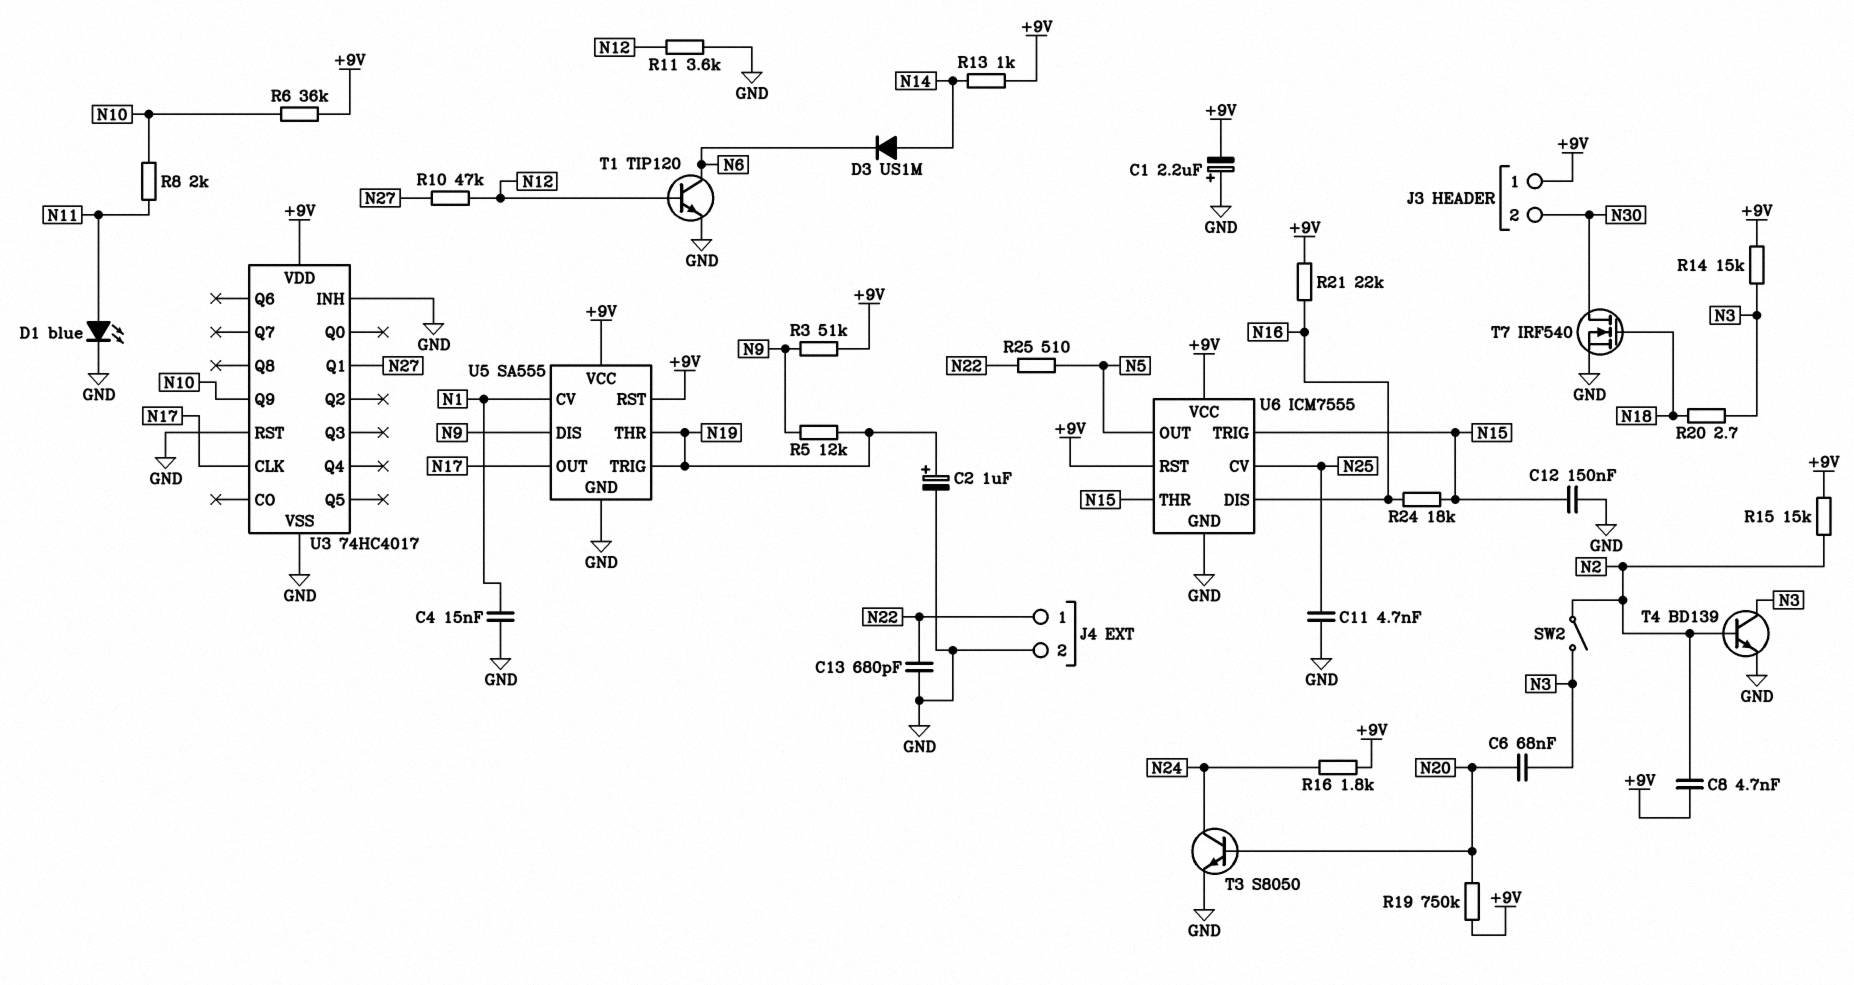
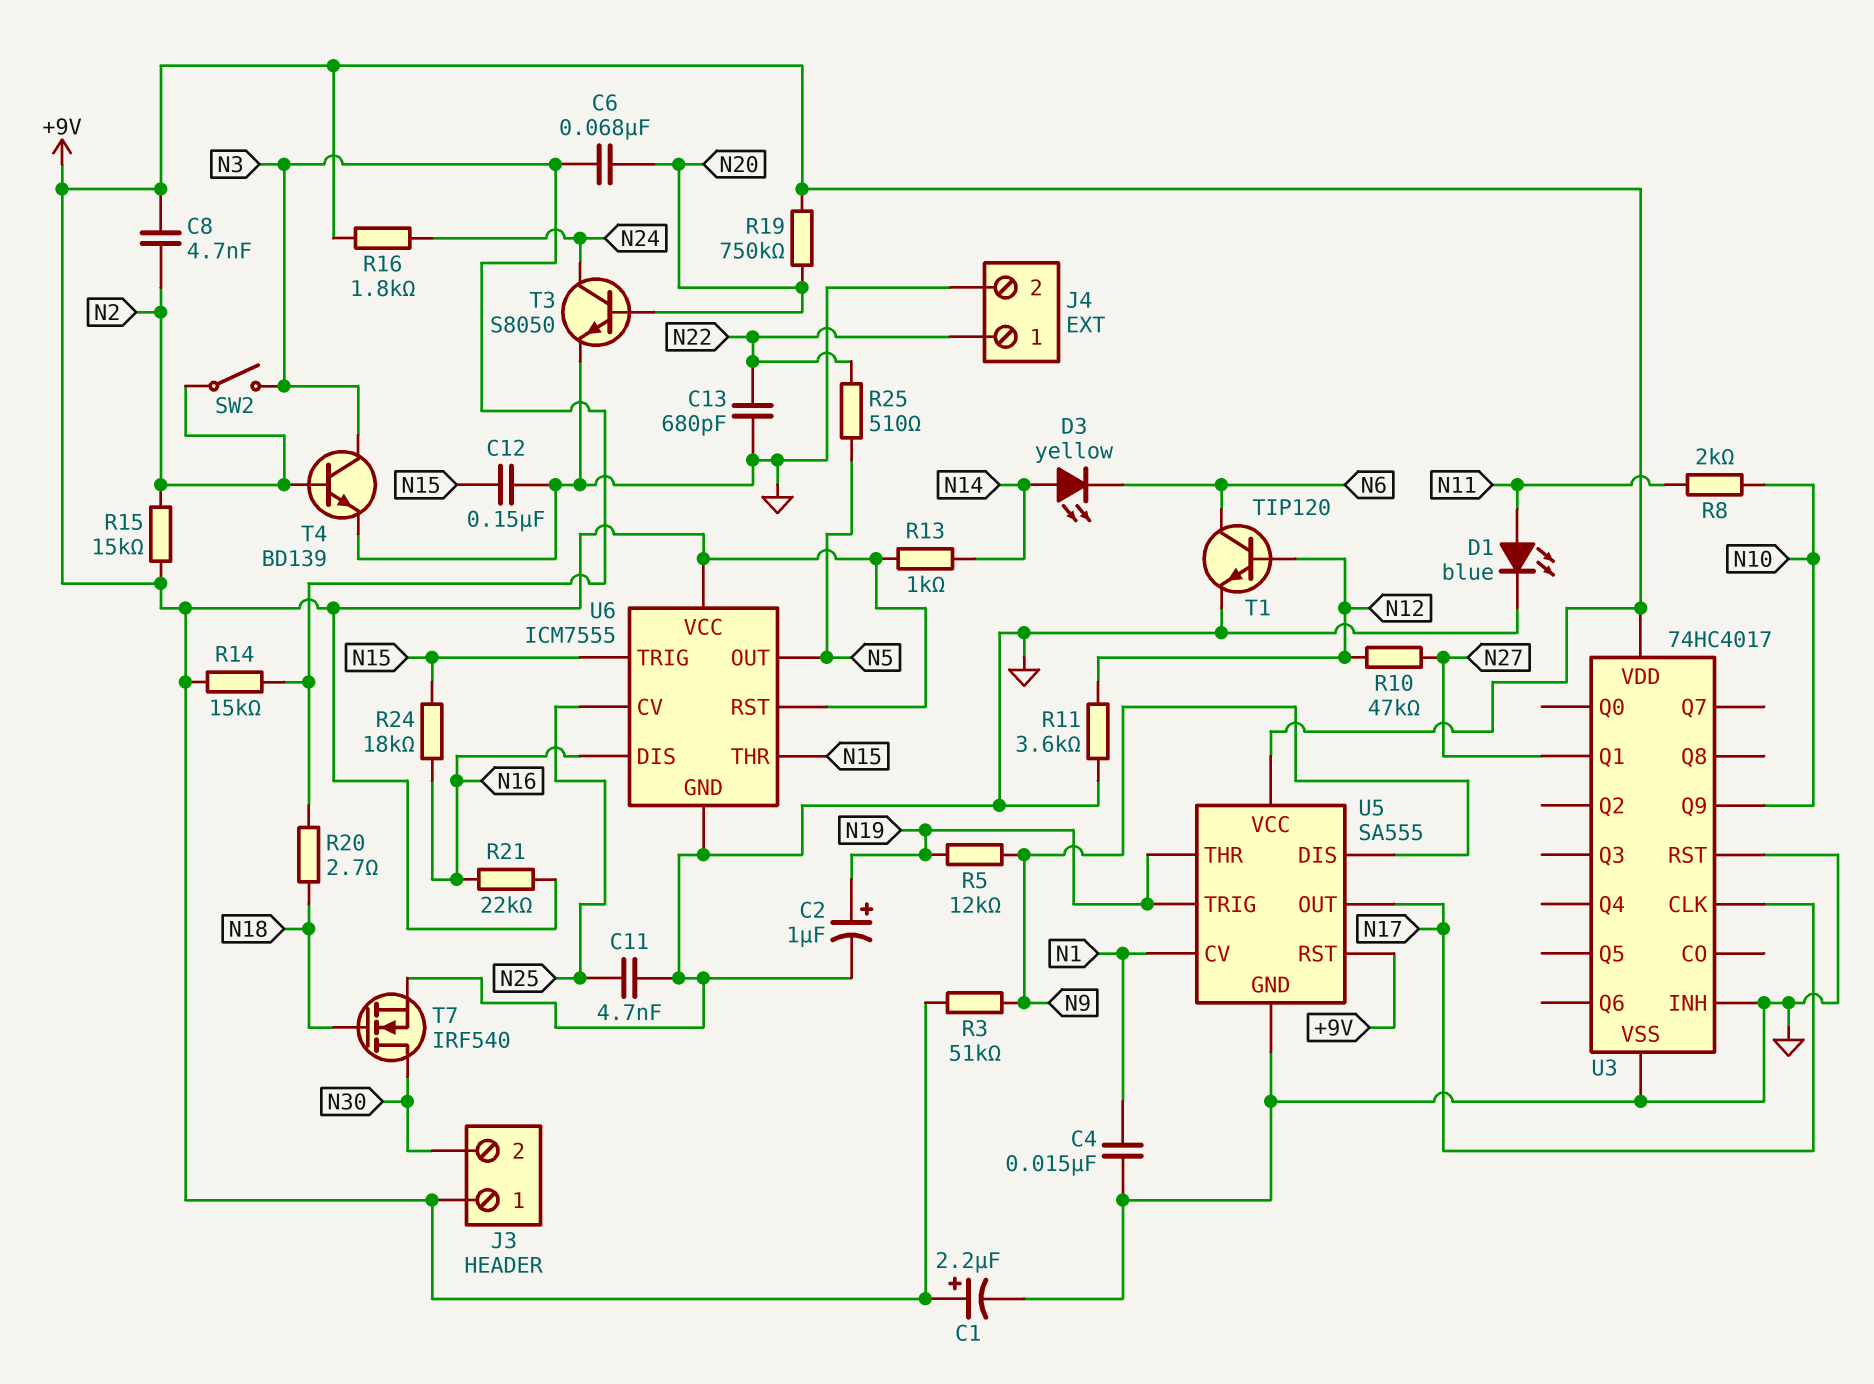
C1: 2.2uF (plus GND, minus +9V) -> 2.2uF (plus +9V, minus GND)
D3: diode US1M (A N14, K N6) -> LED yellow (A N14, K N6)
R6: 36k (+9V, N10) -> none

